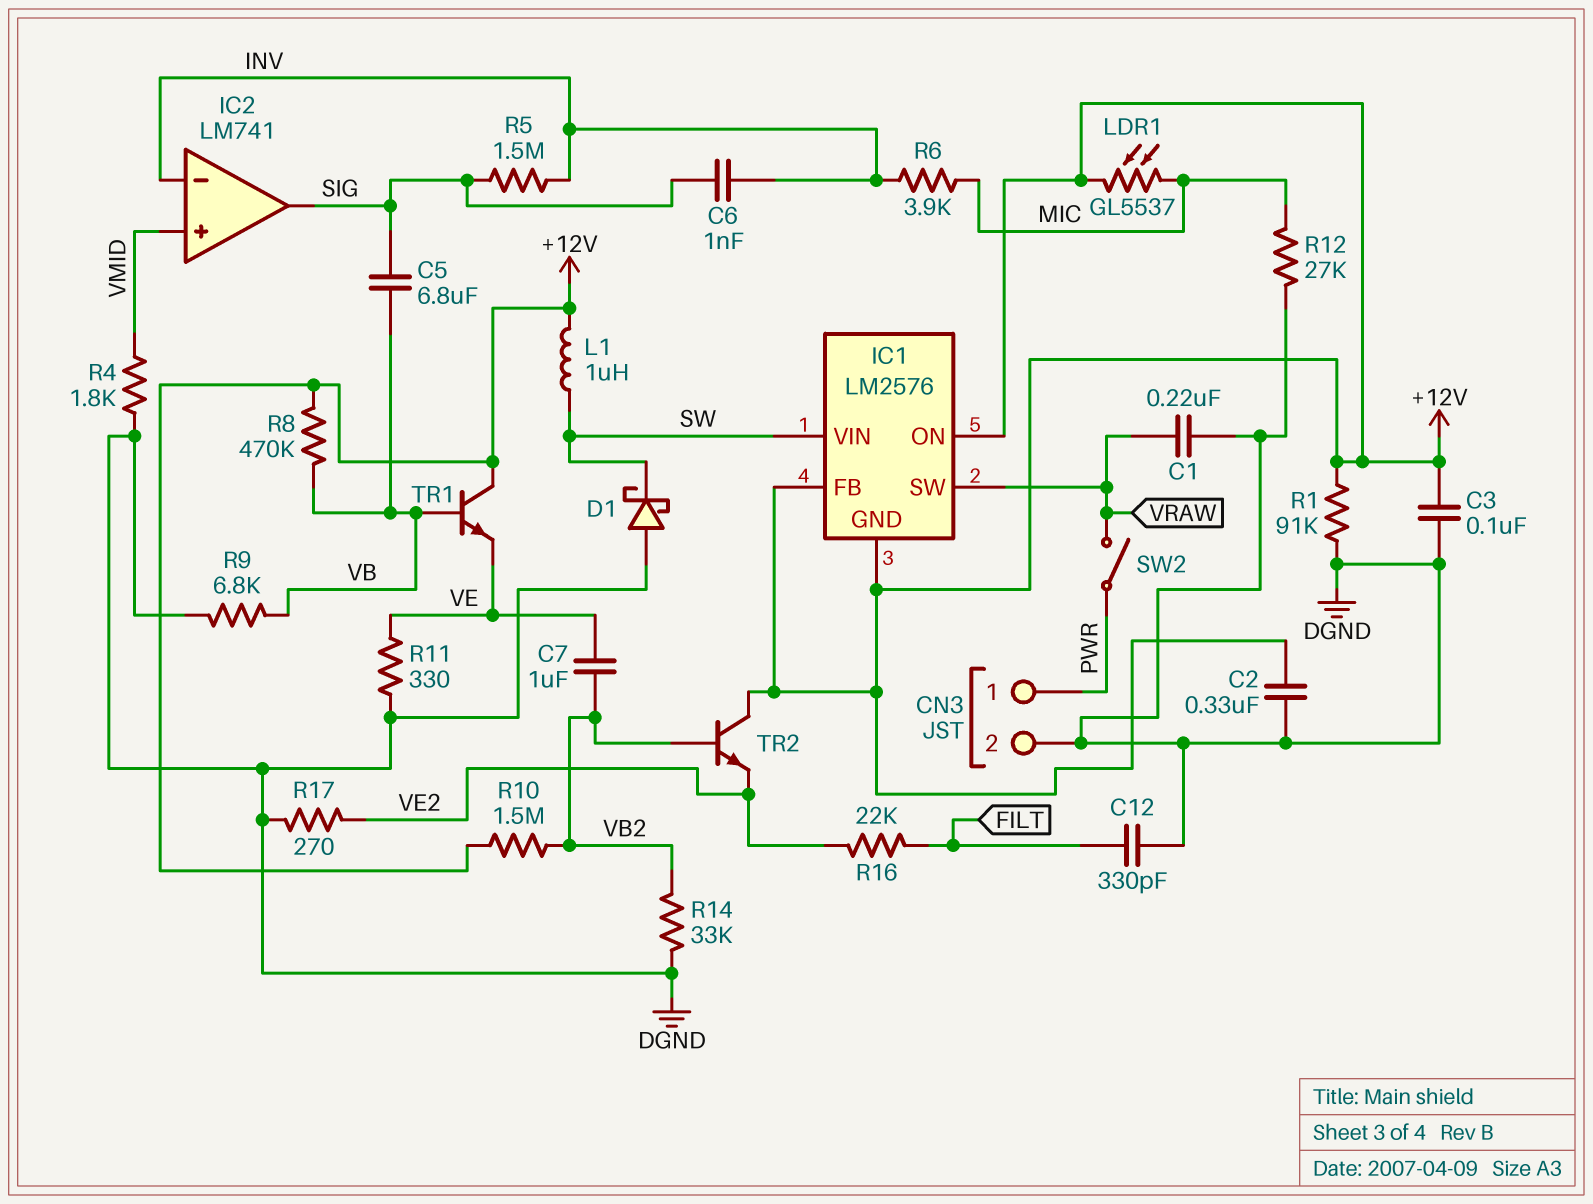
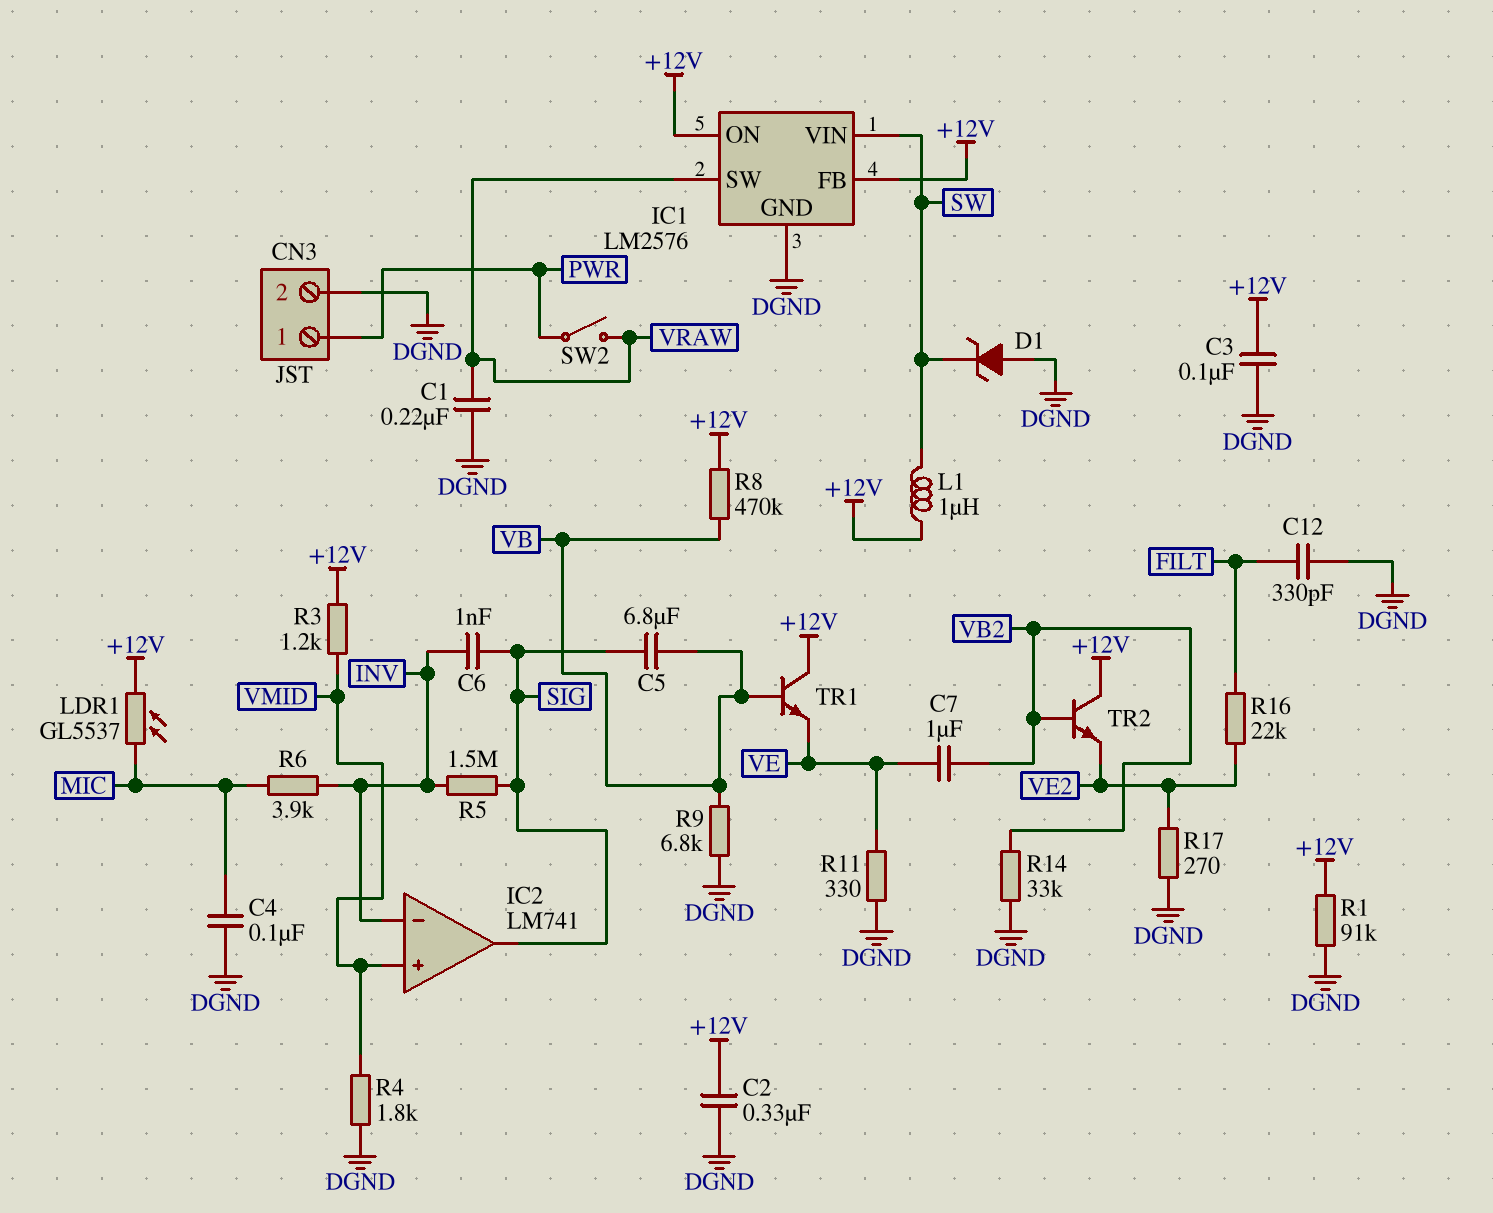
C4: none -> 100nF (DGND, MIC)
D1: schottky (A DGND, K SW) -> zener (A DGND, K SW)
IC1 pin GND: +12V -> DGND
R3: none -> 1.2k (+12V, VMID)
R10: 1.5M (+12V, VB2) -> none
R12: 27k (DGND, MIC) -> none

